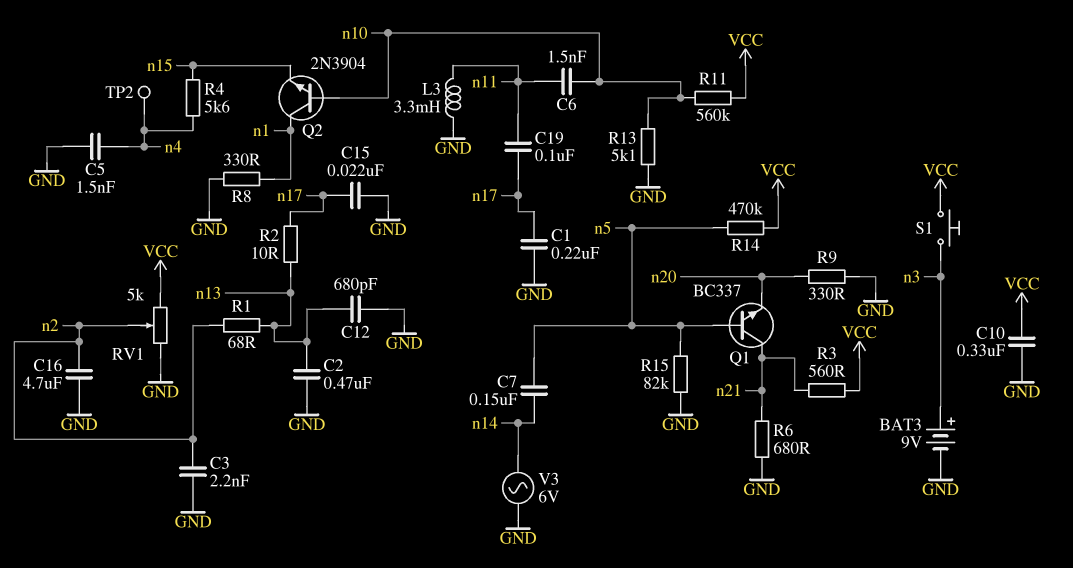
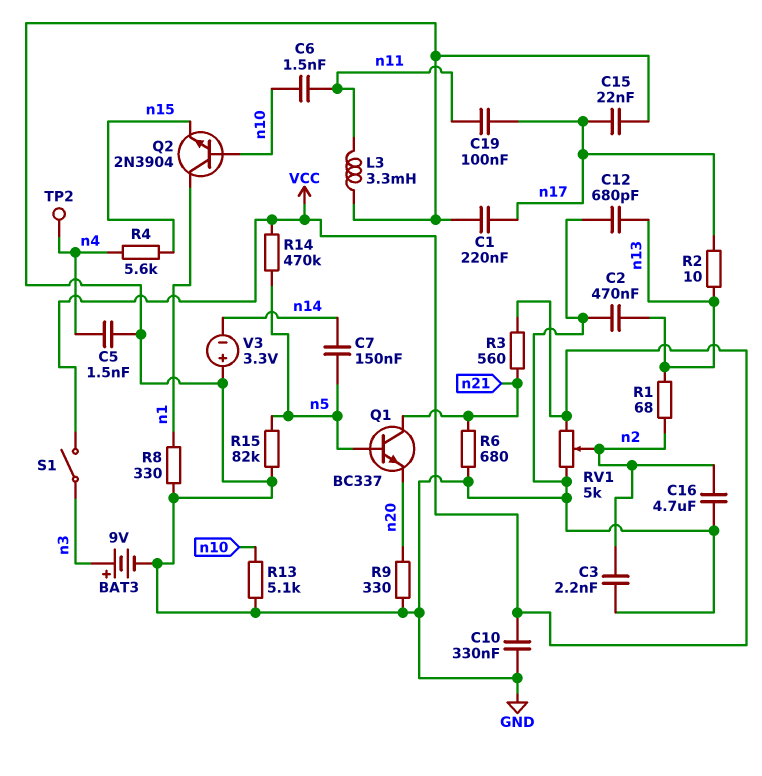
R11: 560k (VCC, n10) -> none
S1: button (VCC, n3) -> switch (VCC, n3)
V3: AC 6V (GND, n14) -> 3.3V (plus GND, minus n14)

